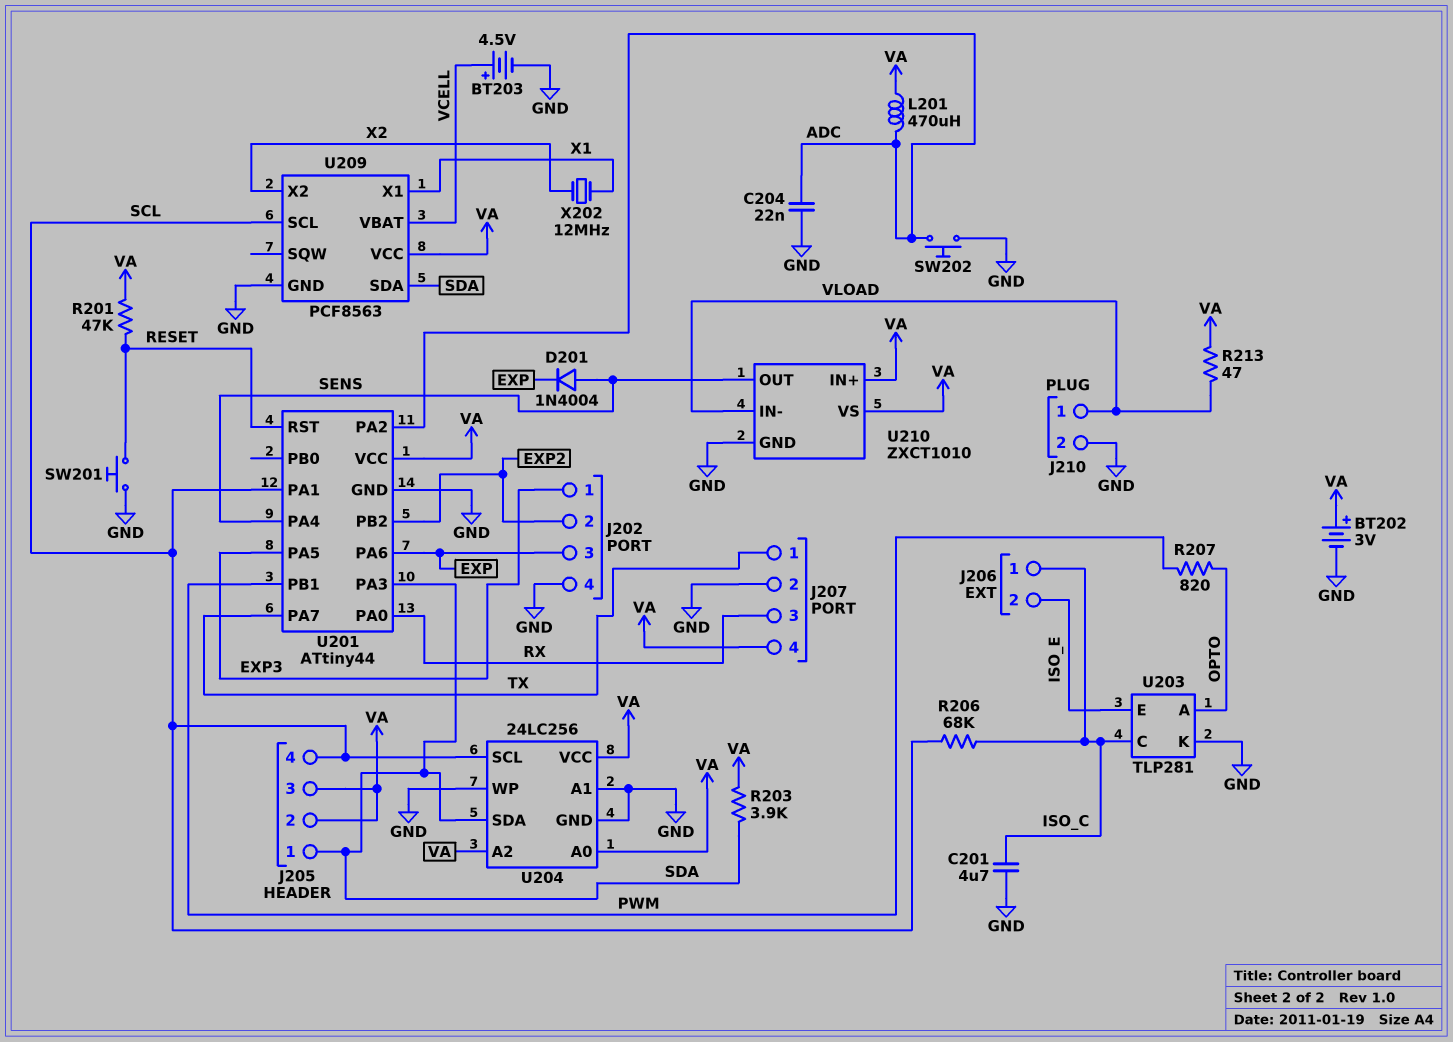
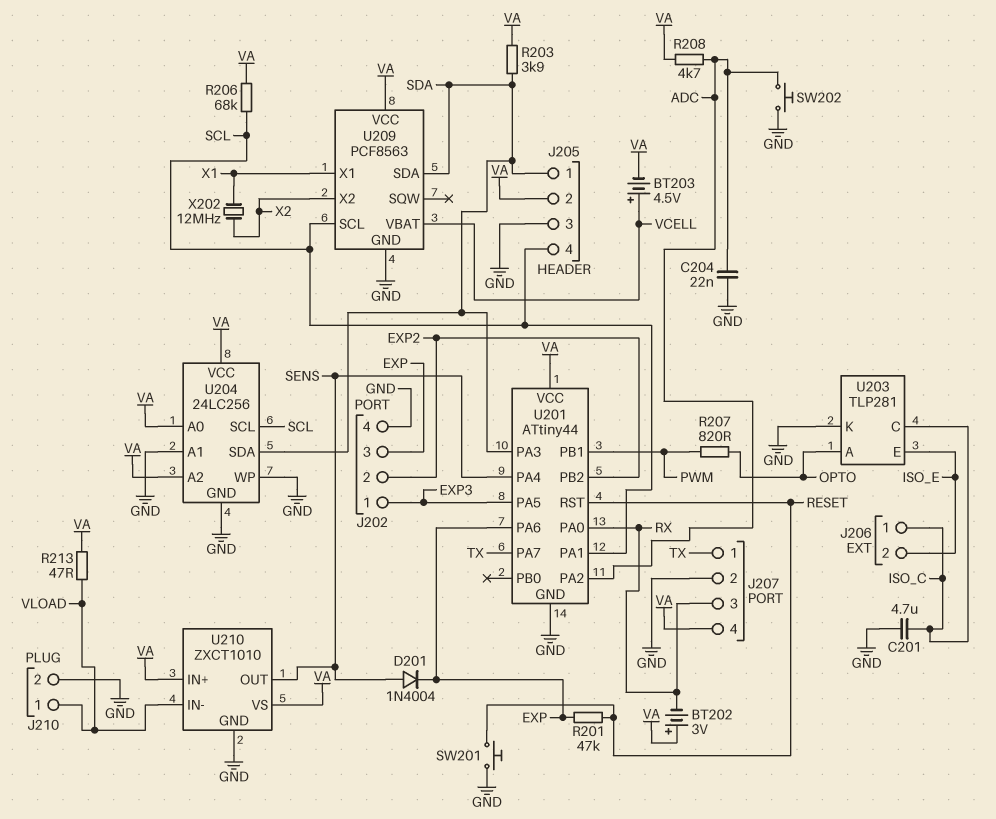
BT202: 3V (plus VA, minus GND) -> 3V (plus VA, minus RX)
BT203: 4.5V (plus VCELL, minus GND) -> 4.5V (plus VCELL, minus VA)
J205 pin 3: VA -> GND
L201: 470uH (ADC, VA) -> none
R201: 47k (RESET, VA) -> 47k (EXP, RESET)
R206: 68k (ISO_C, SCL) -> 68k (SCL, VA)
R208: none -> 4.7k (ADC, VA)

